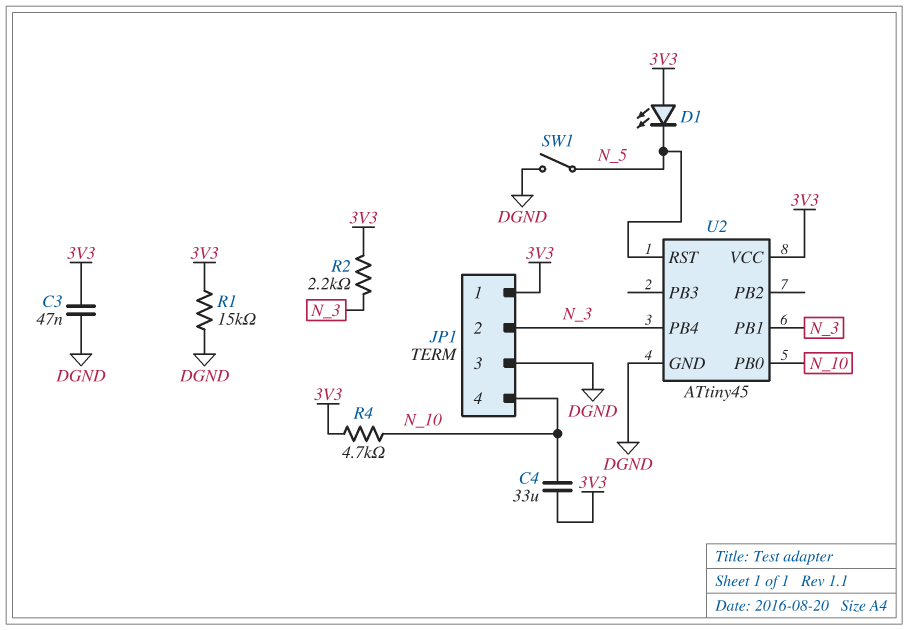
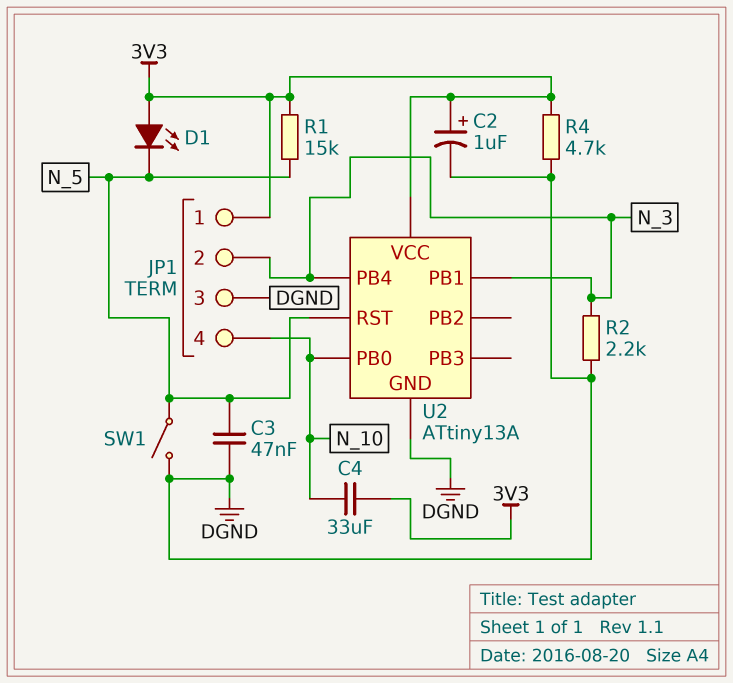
C2: none -> 1uF (plus 3V3, minus DGND)
C3: 47nF (3V3, DGND) -> 47nF (DGND, N_5)
R1: 15k (3V3, DGND) -> 15k (3V3, N_5)
R2: 2.2k (3V3, N_3) -> 2.2k (DGND, N_3)
R4: 4.7k (3V3, N_10) -> 4.7k (3V3, DGND)
U2: ATtiny45 -> ATtiny13A

